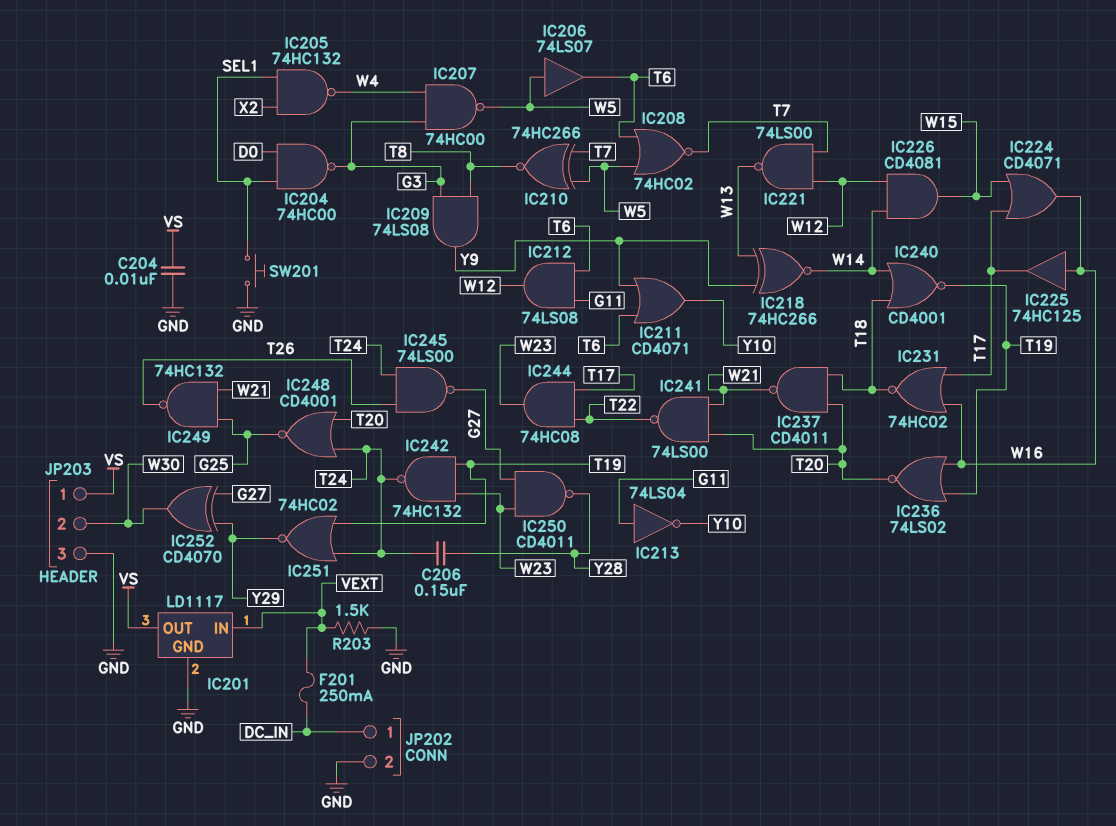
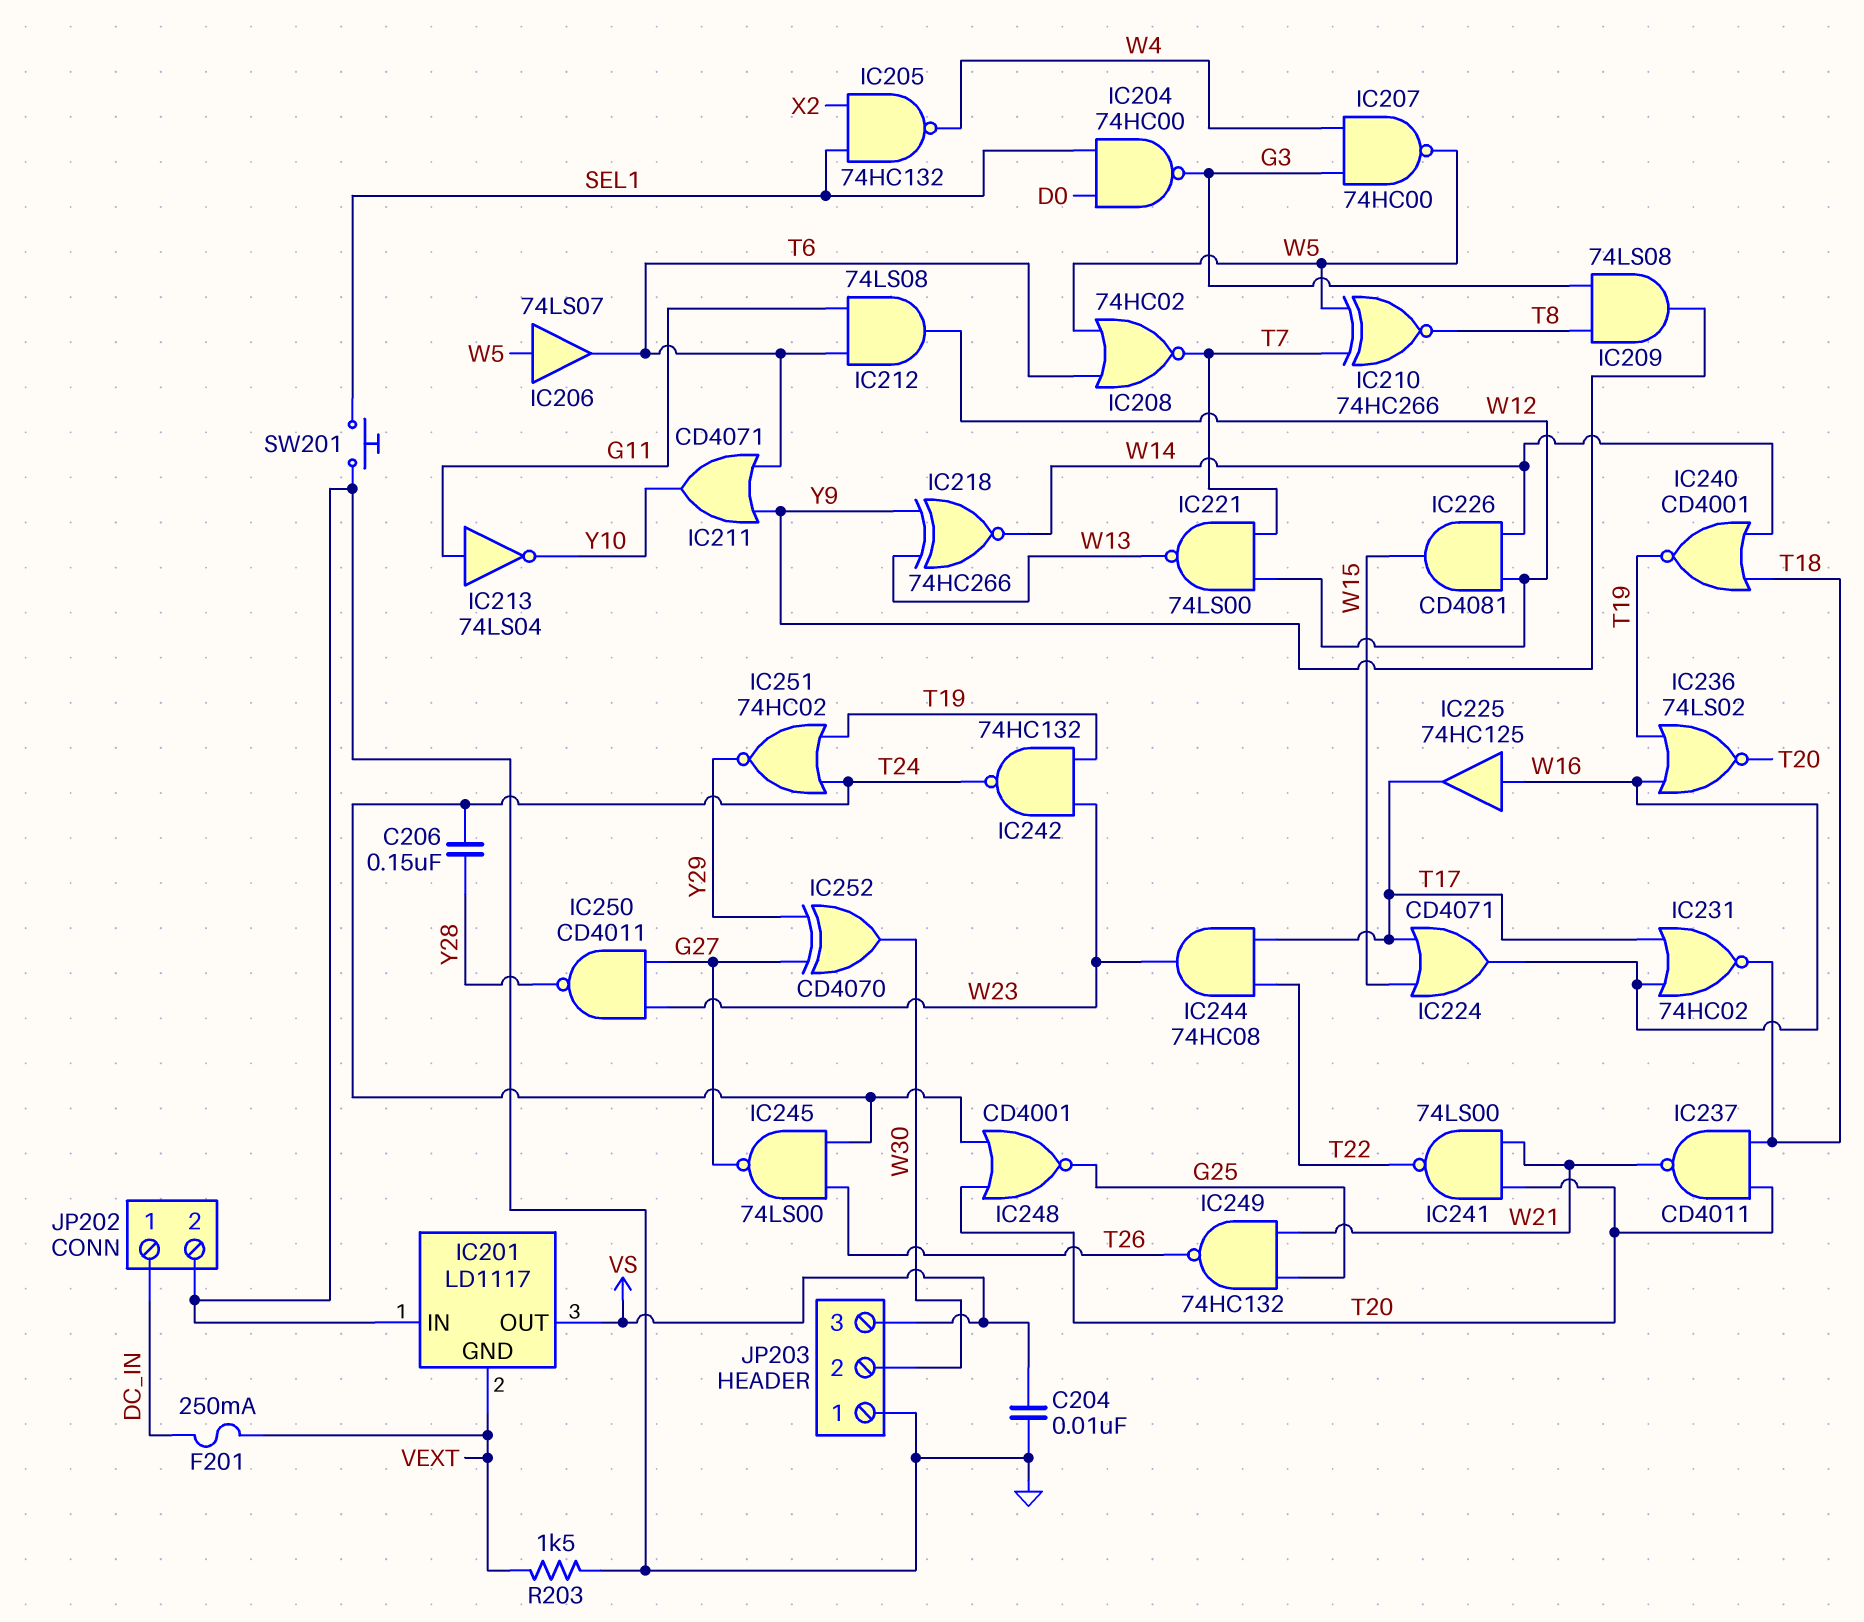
IC201 pin GND: GND -> VEXT
IC201 pin IN: VEXT -> GND
JP203 pin 1: VS -> GND
JP203 pin 3: GND -> VS

